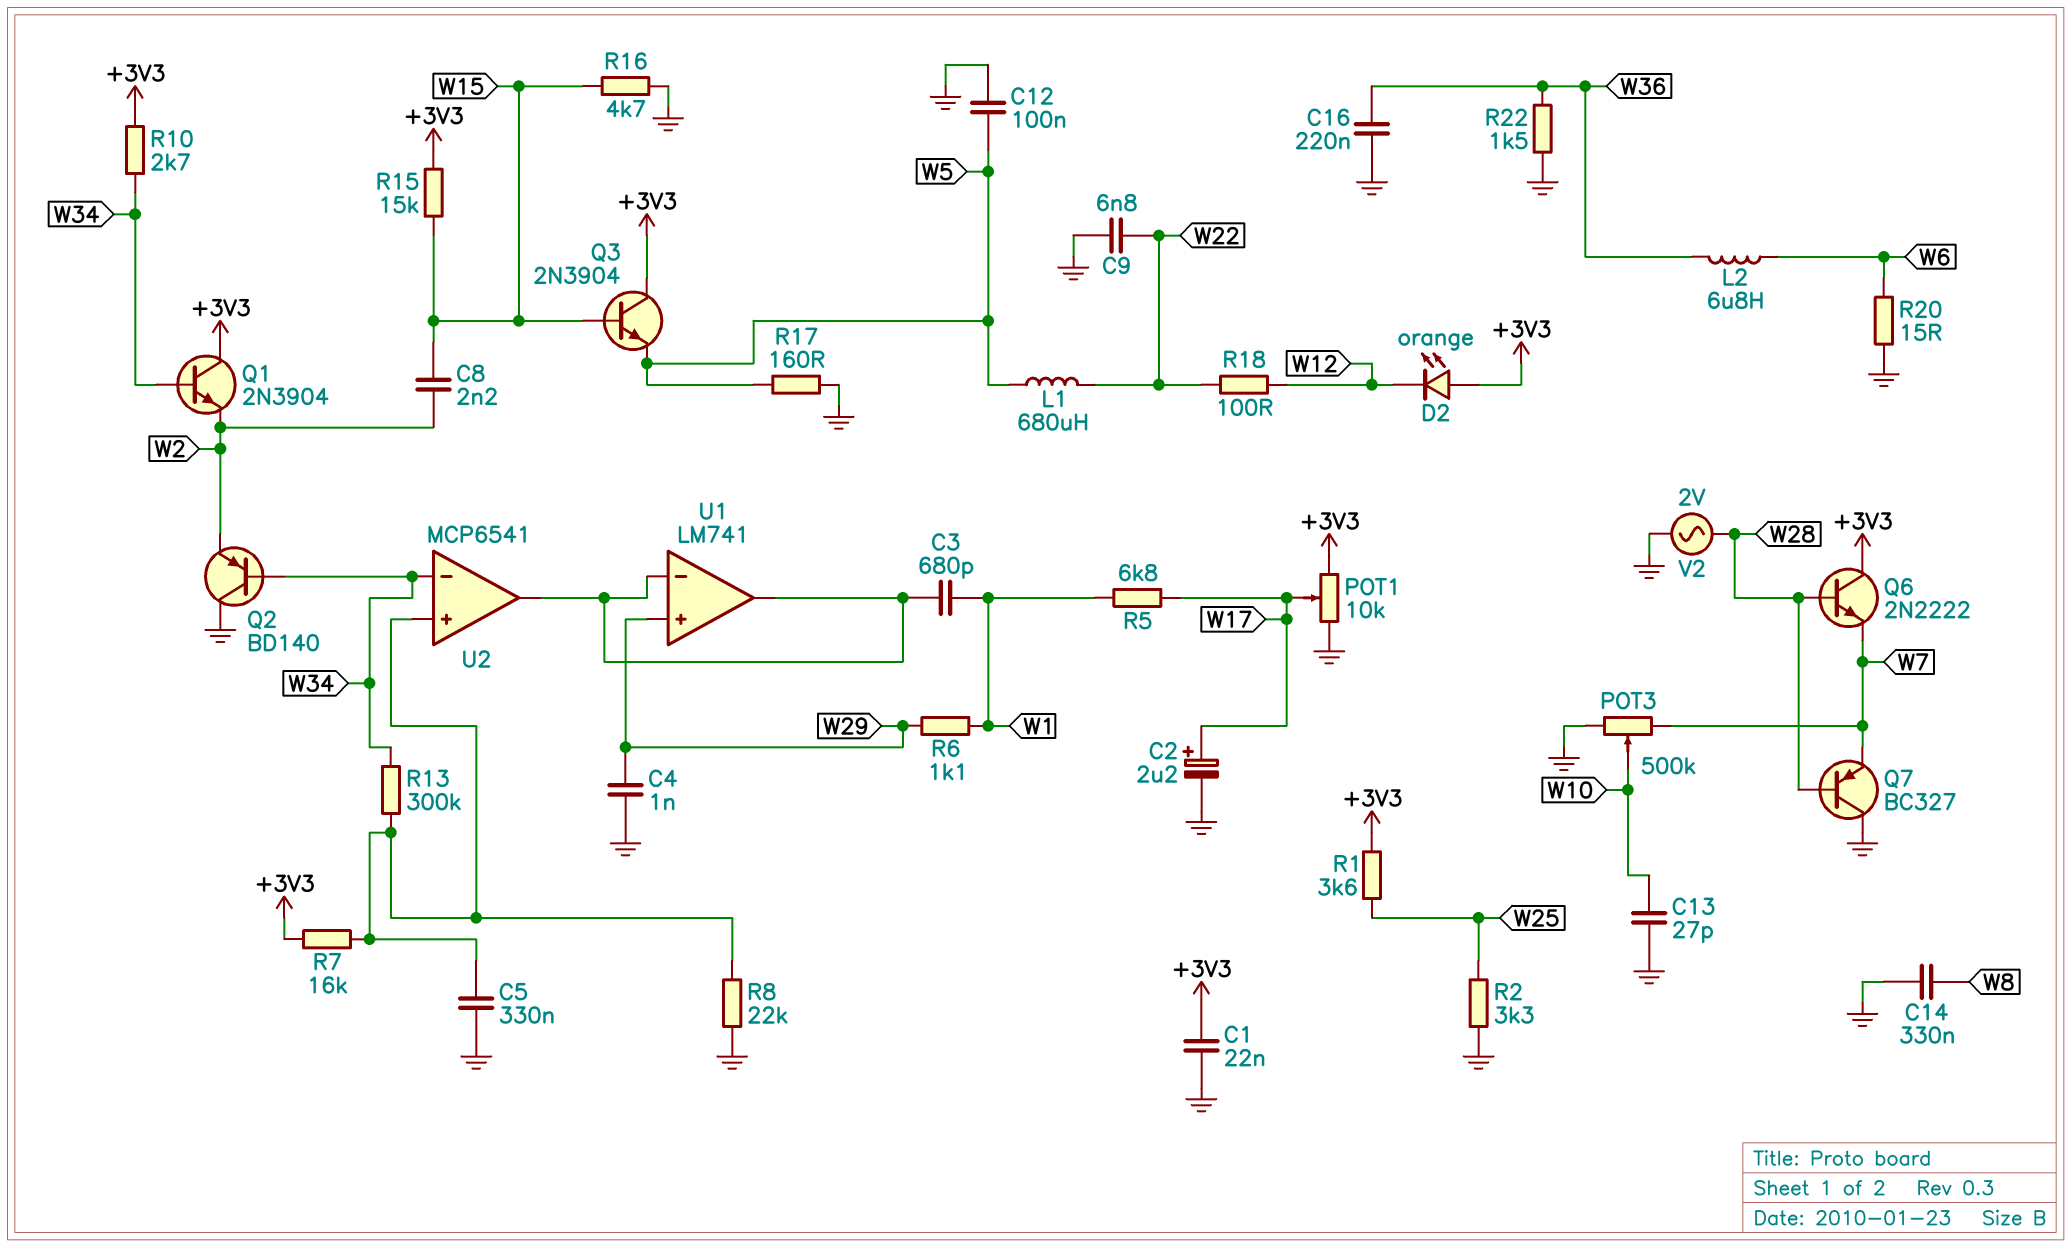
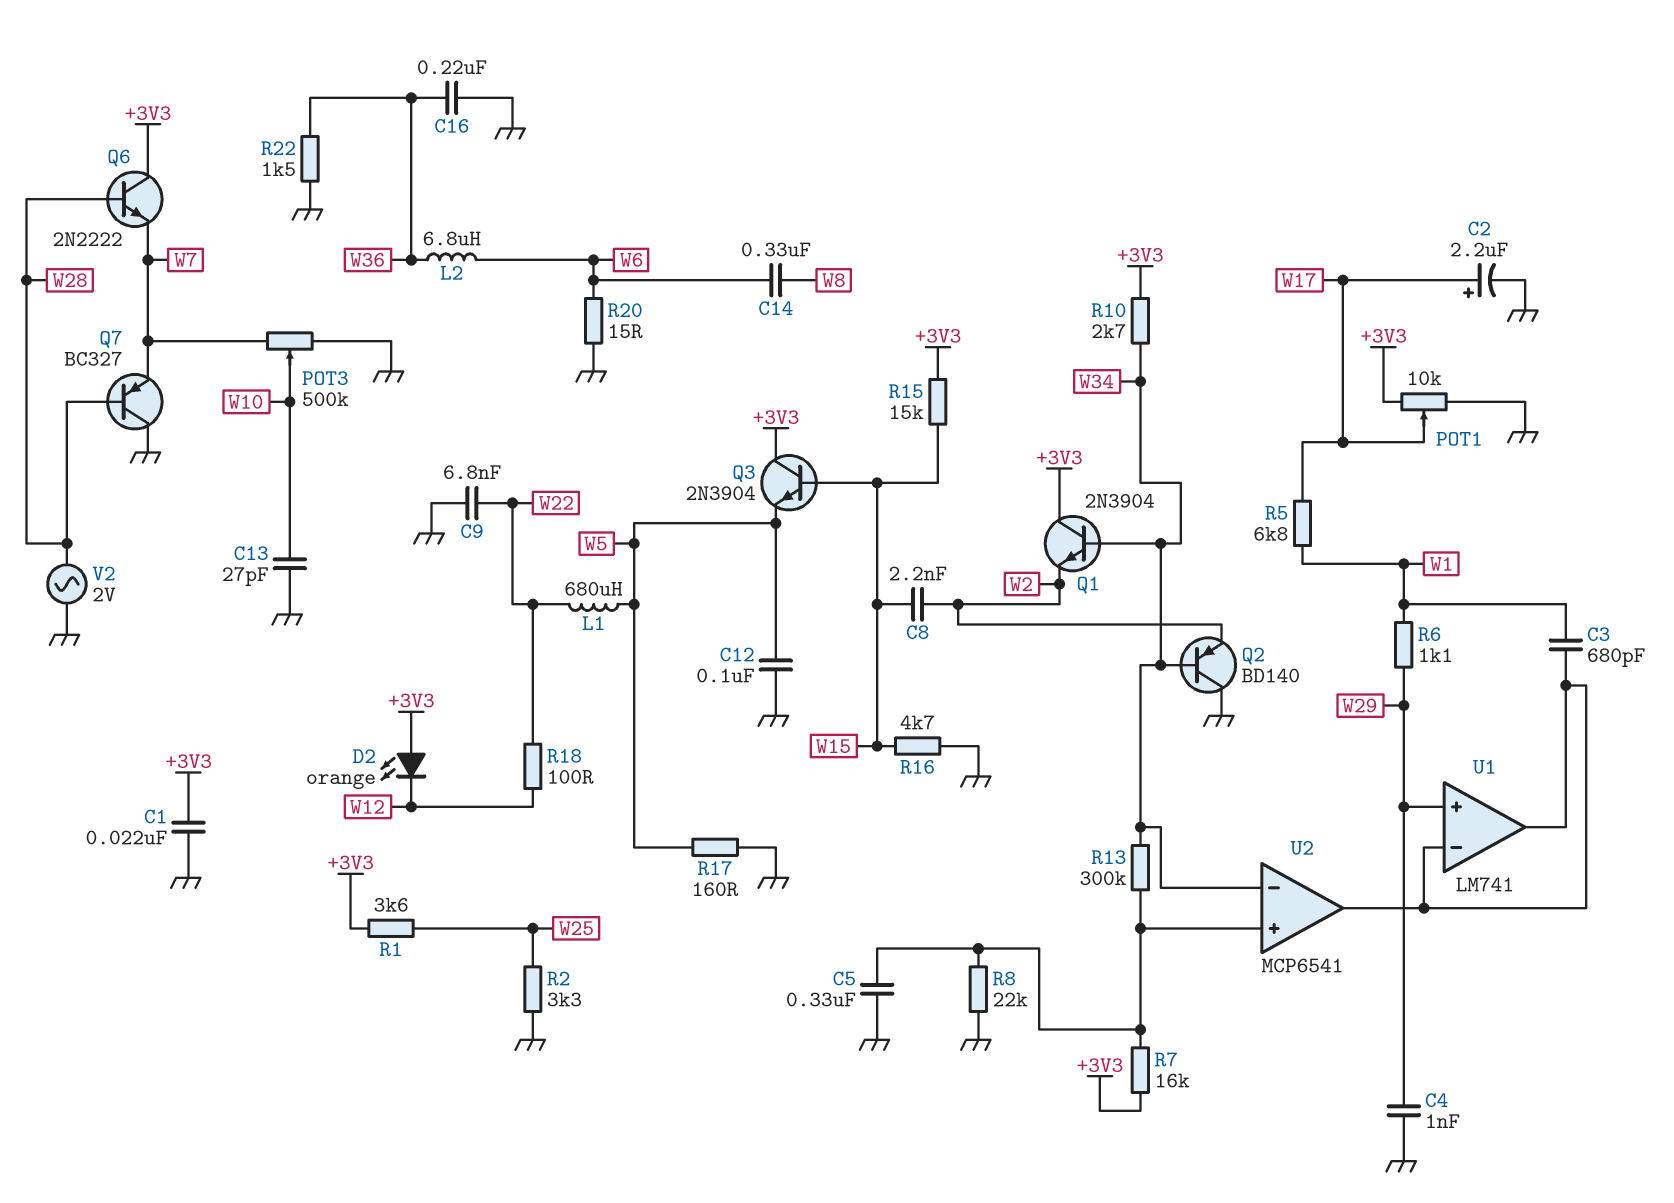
C14: 330nF (GND, W8) -> 330nF (W6, W8)

